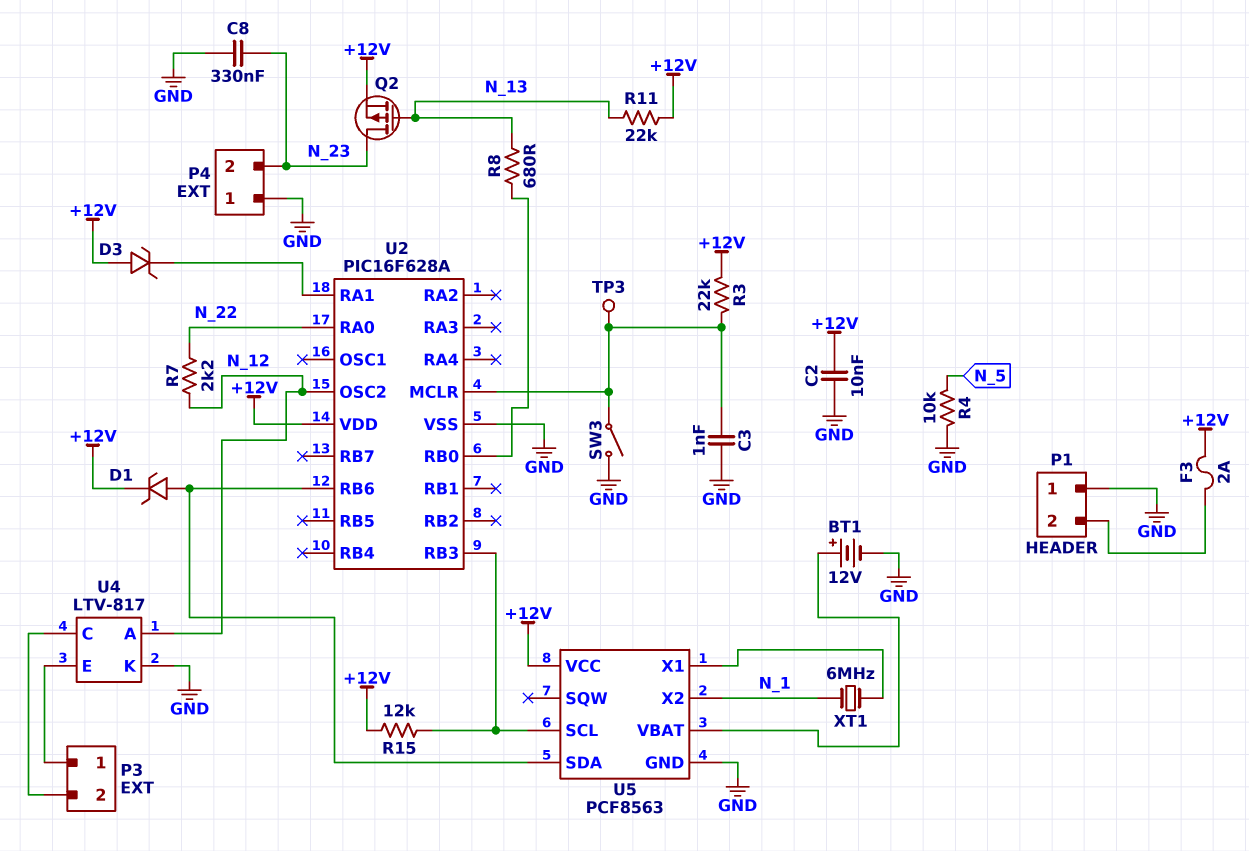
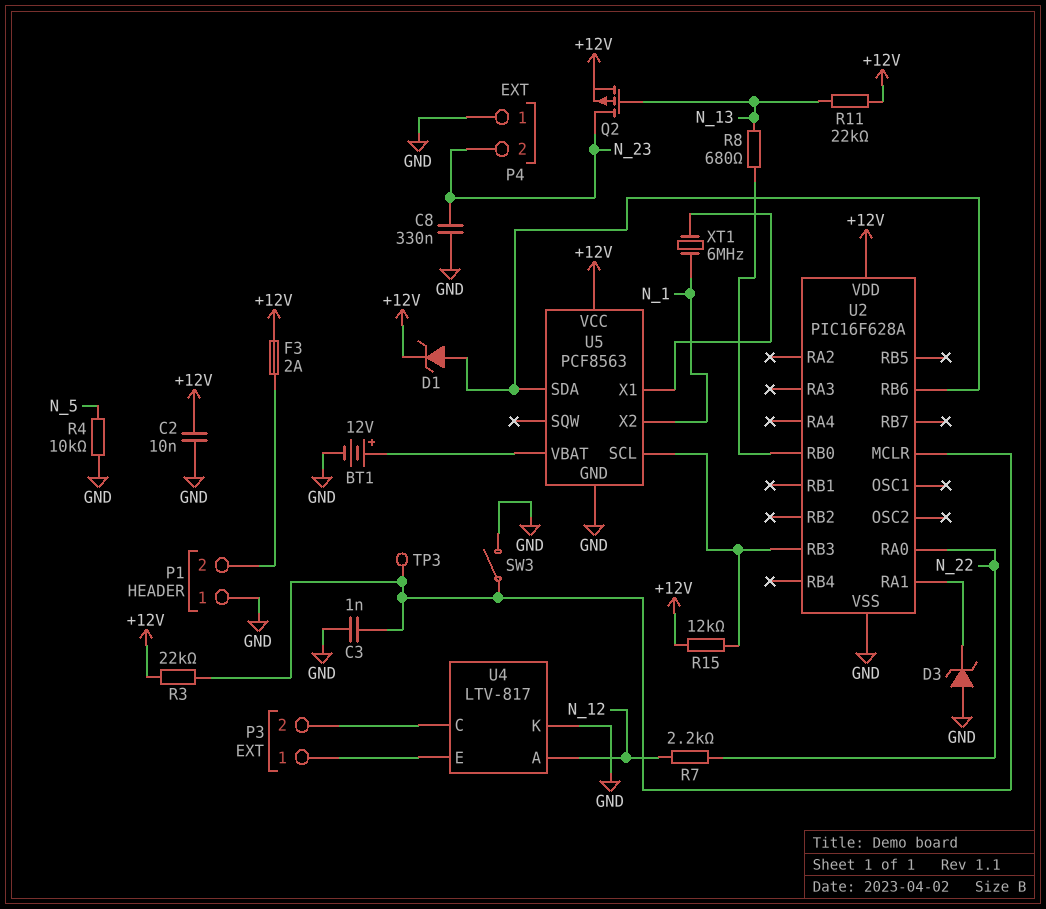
D3: zener (A +12V, K U2/RA1) -> zener (A GND, K U2/RA1)
U2 pin OSC2: N_12 -> none

